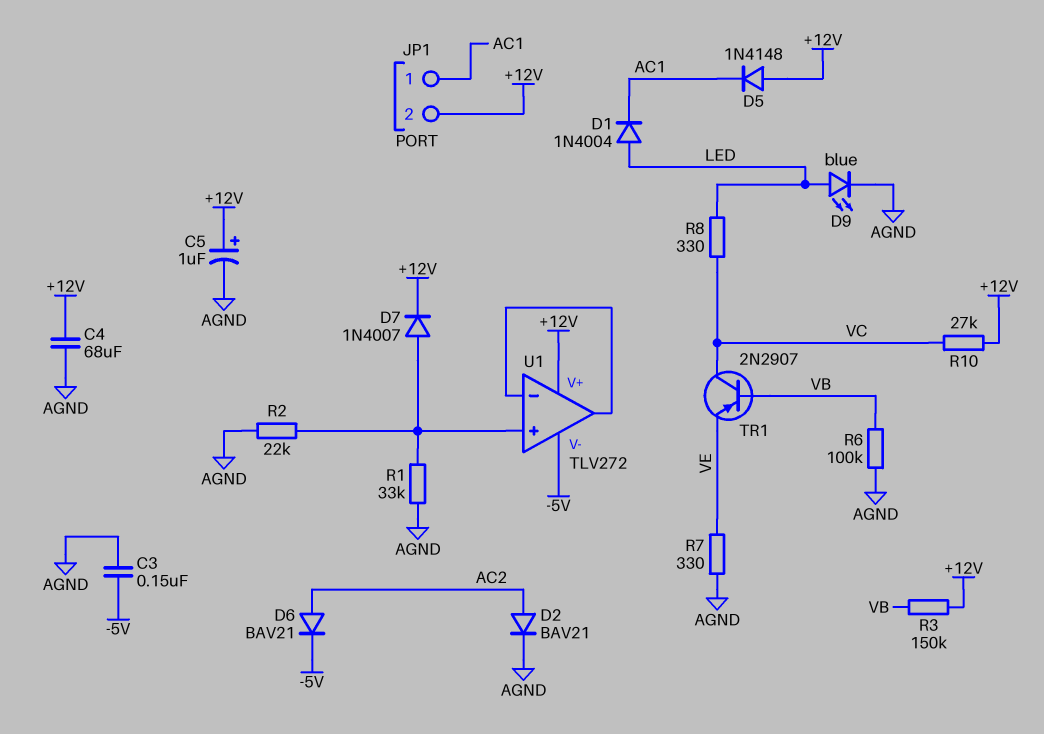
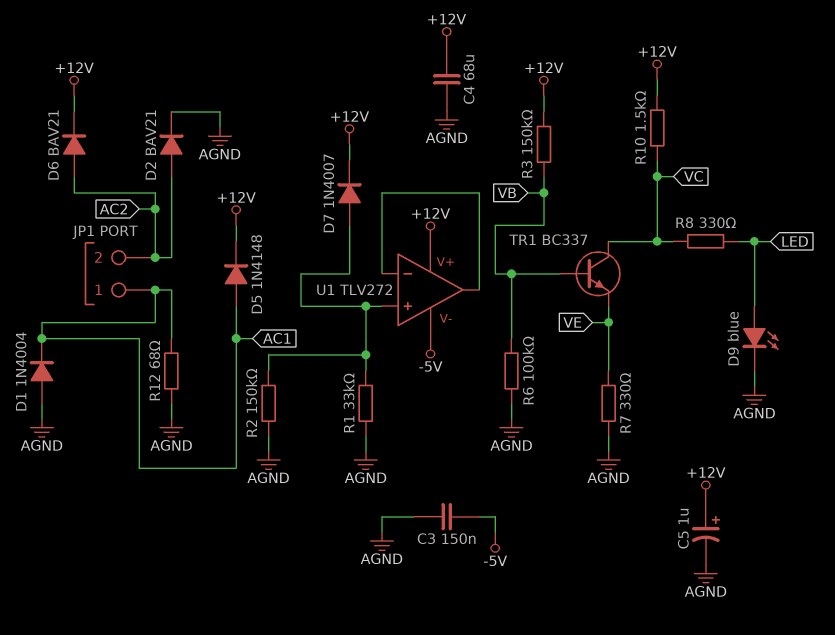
D1: diode 1N4004 (A LED, K AC1) -> diode 1N4004 (A AGND, K AC1)
D5: diode 1N4148 (A +12V, K AC1) -> diode 1N4148 (A AC1, K +12V)
D6: diode BAV21 (A AC2, K -5V) -> diode BAV21 (A AC2, K +12V)
JP1 pin 2: +12V -> AC2
R2: 22k (AGND, U1/in+) -> 150k (AGND, U1/in+)
R10: 27k (+12V, VC) -> 1.5k (+12V, VC)
R12: none -> 68 (AC1, AGND)
TR1: PNP 2N2907 (B VB, C VC, E VE) -> NPN BC337 (B VB, C VC, E VE)

